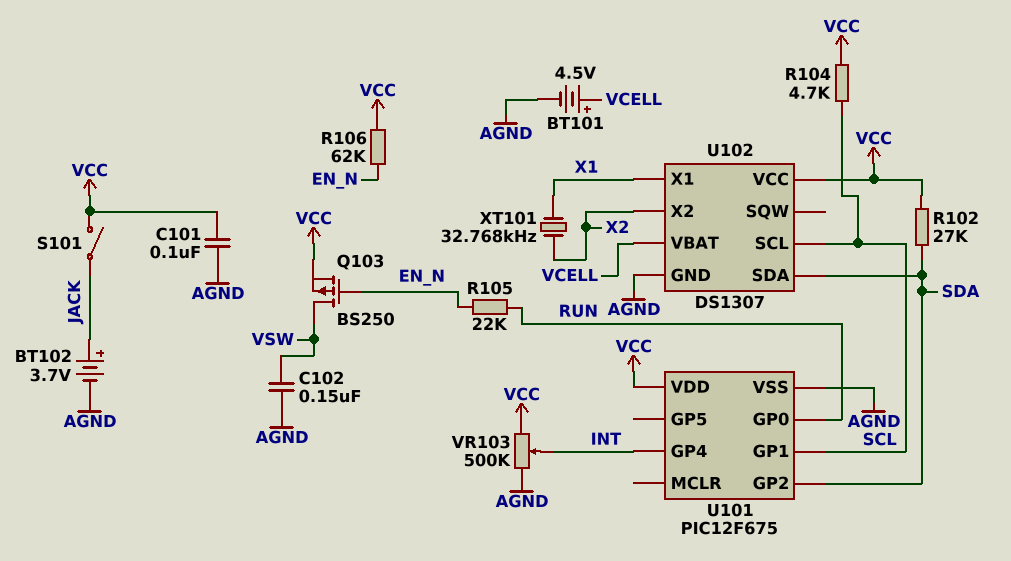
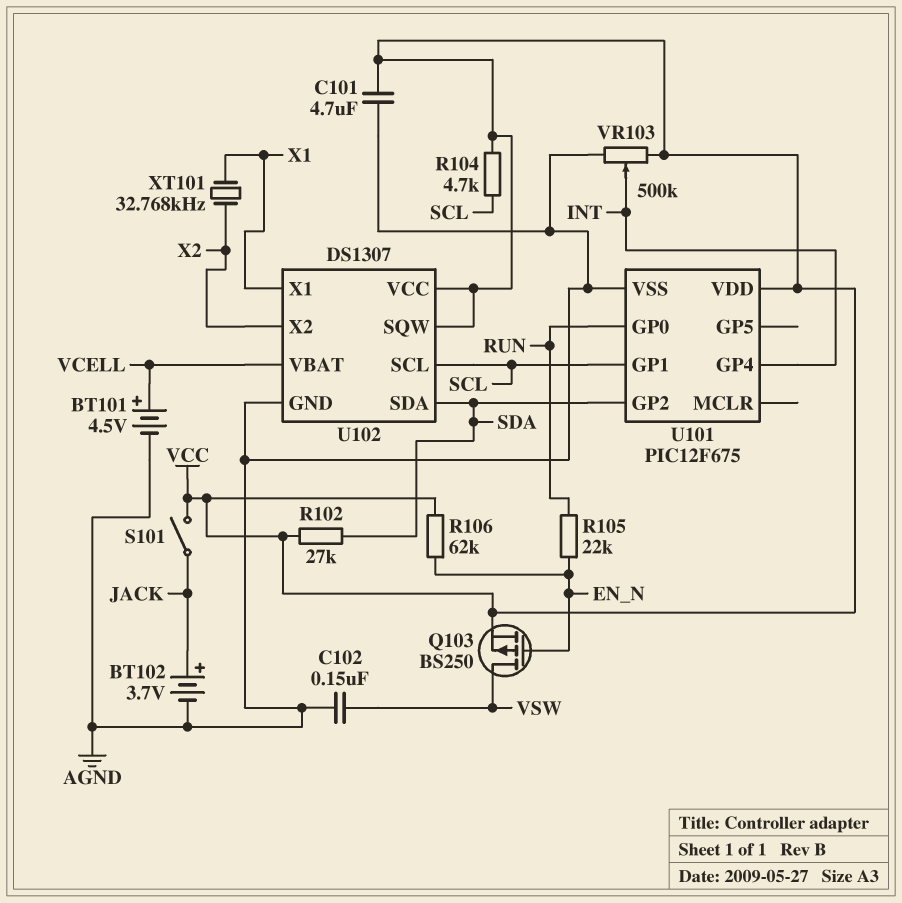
C101: 100nF (AGND, VCC) -> 4.7uF (AGND, VCC)
U102 pin SQW: none -> VCC

